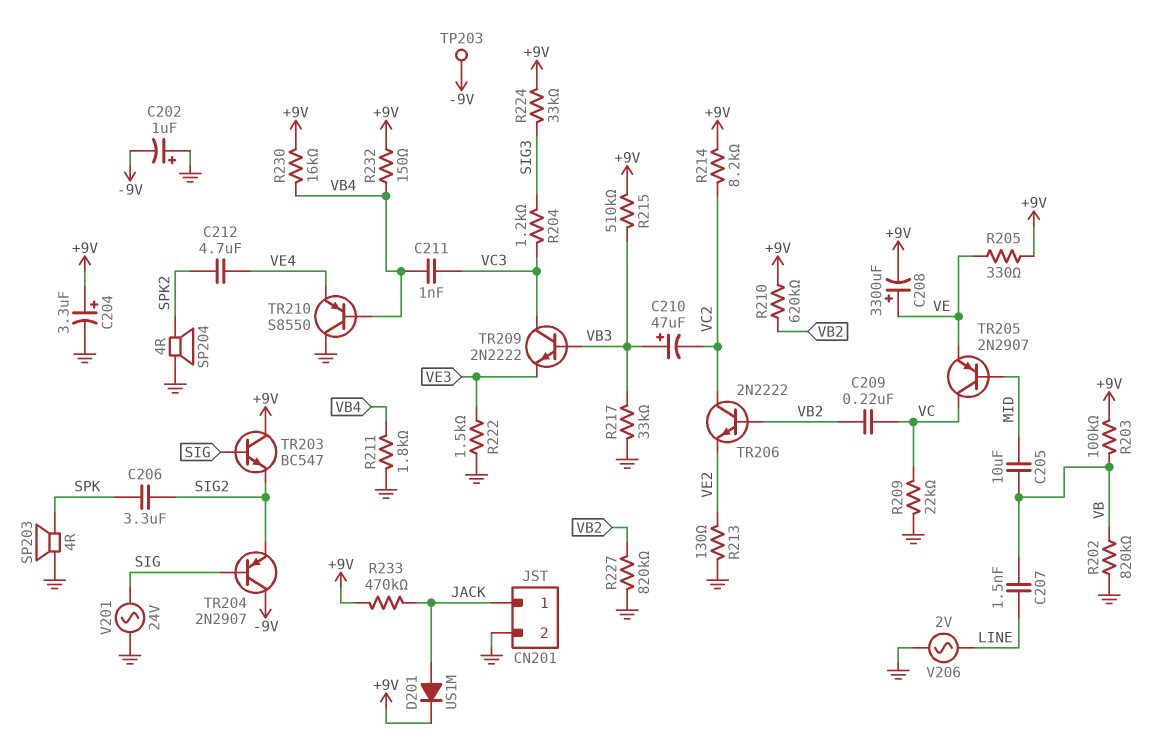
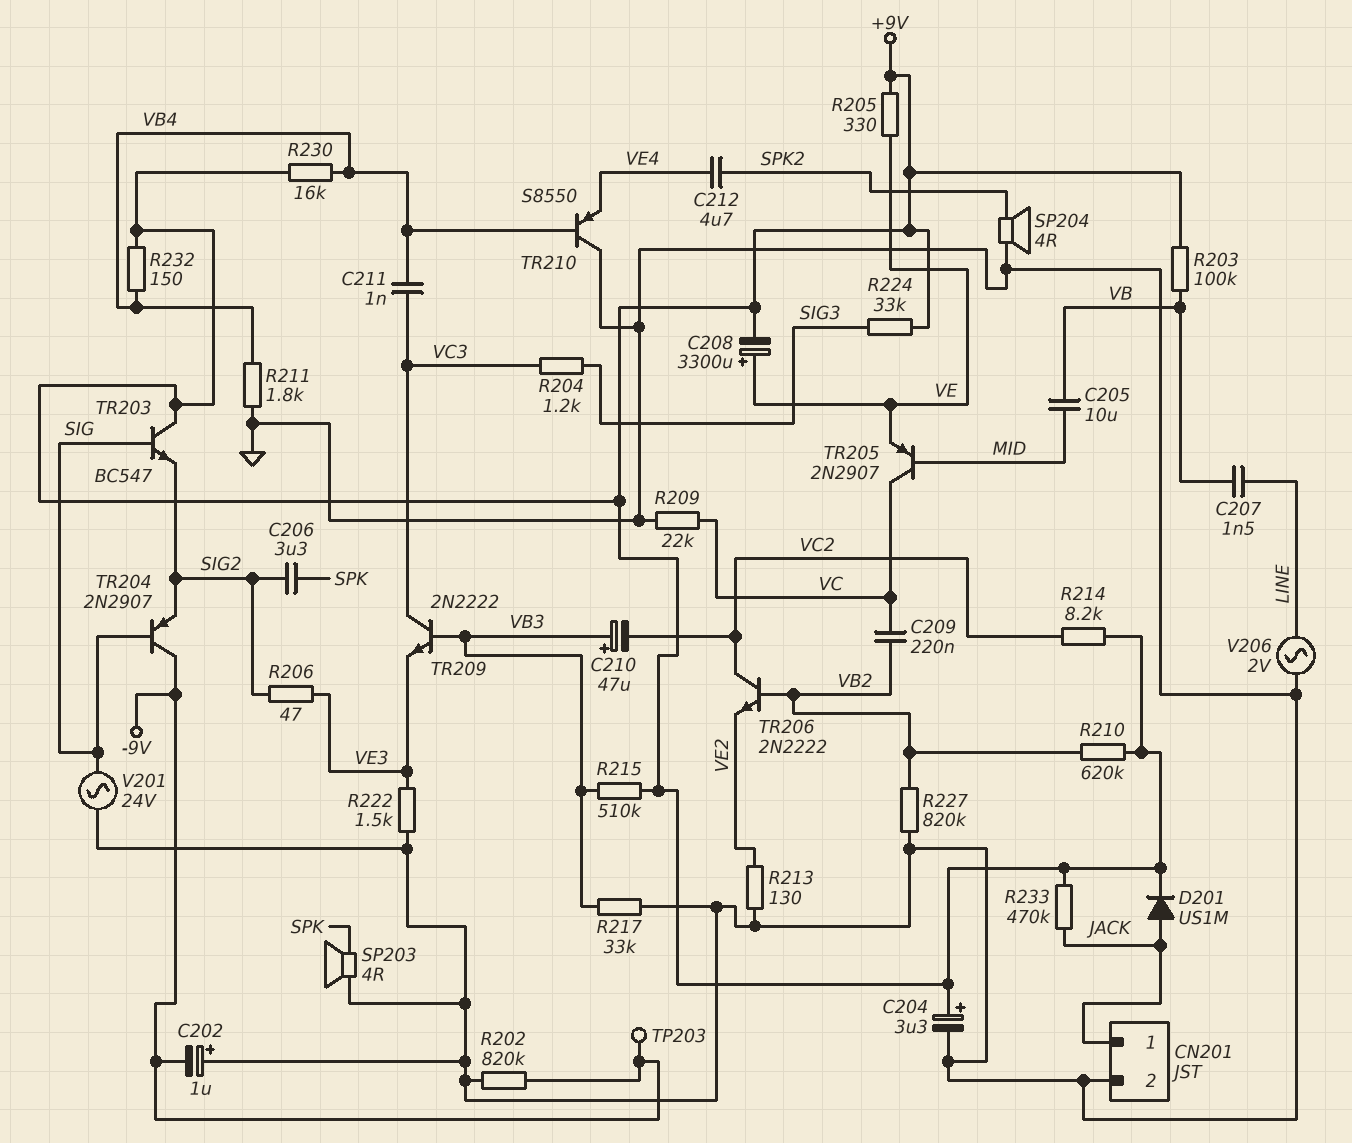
R202: 820k (GND, VB) -> 820k (-9V, GND)
R206: none -> 47 (SIG2, VE3)

